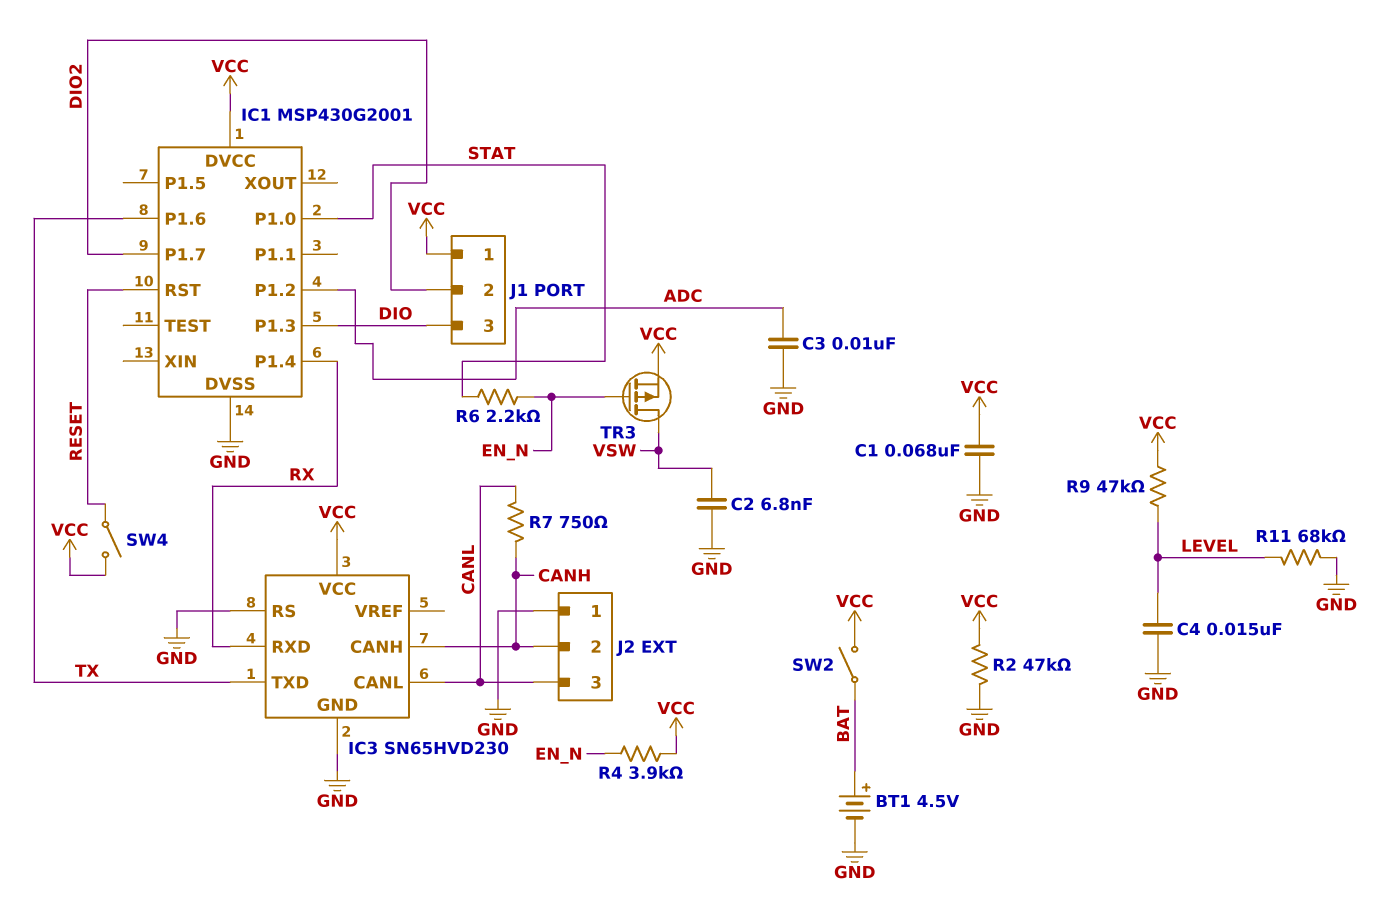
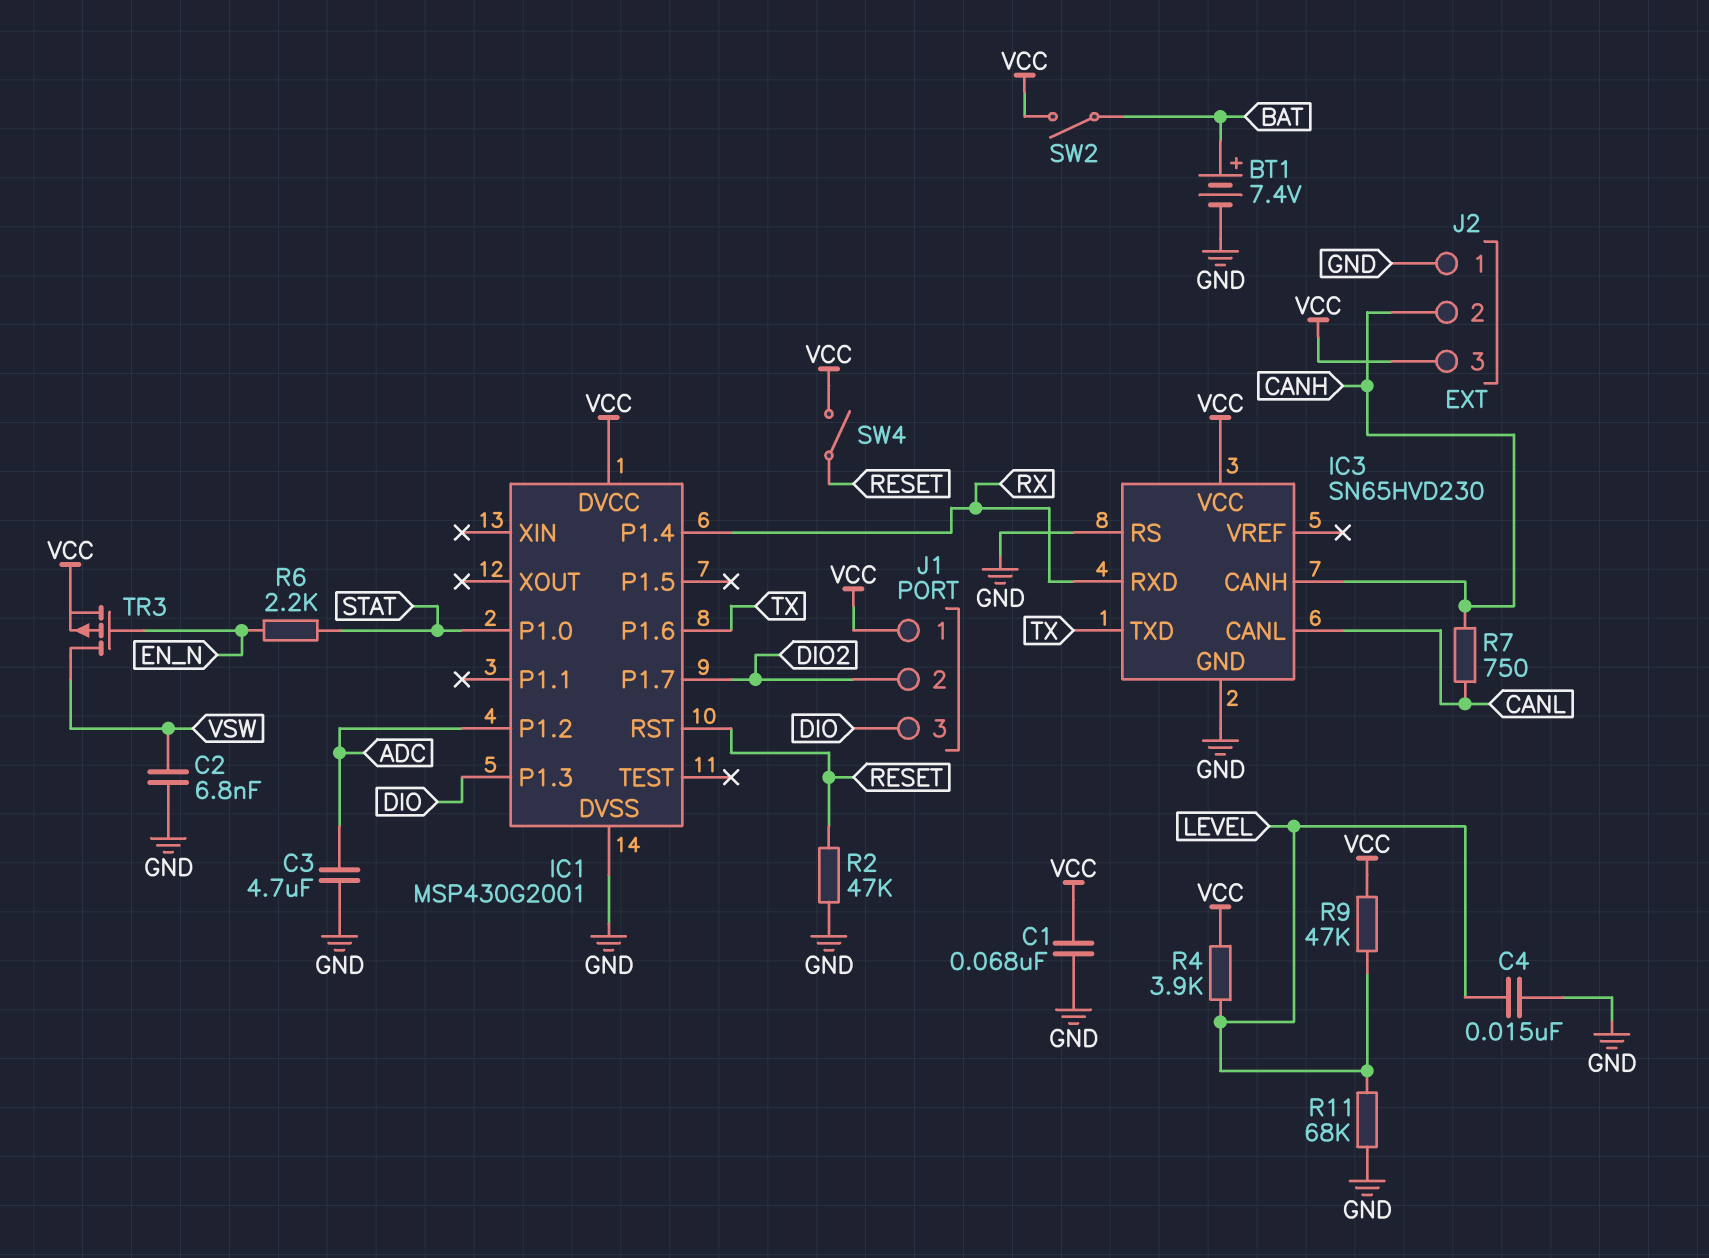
BT1: 4.5V (plus BAT, minus GND) -> 7.4V (plus BAT, minus GND)
C3: 10nF (ADC, GND) -> 4.7uF (ADC, GND)
J2 pin 3: CANL -> VCC
R2: 47k (GND, VCC) -> 47k (GND, RESET)
R4: 3.9k (EN_N, VCC) -> 3.9k (LEVEL, VCC)

